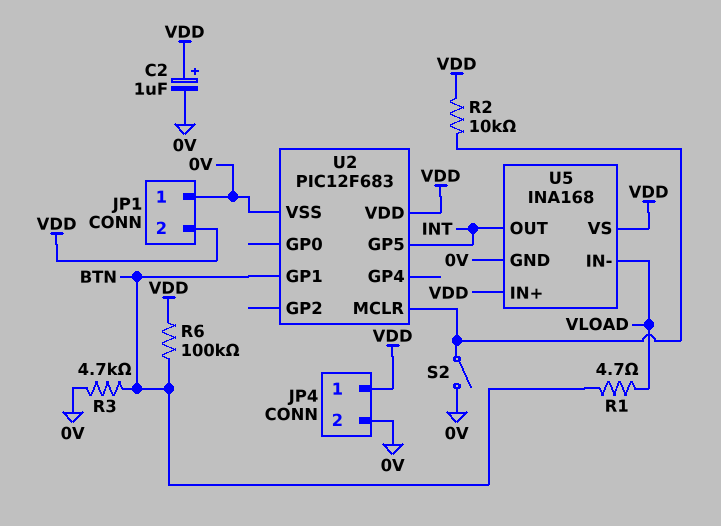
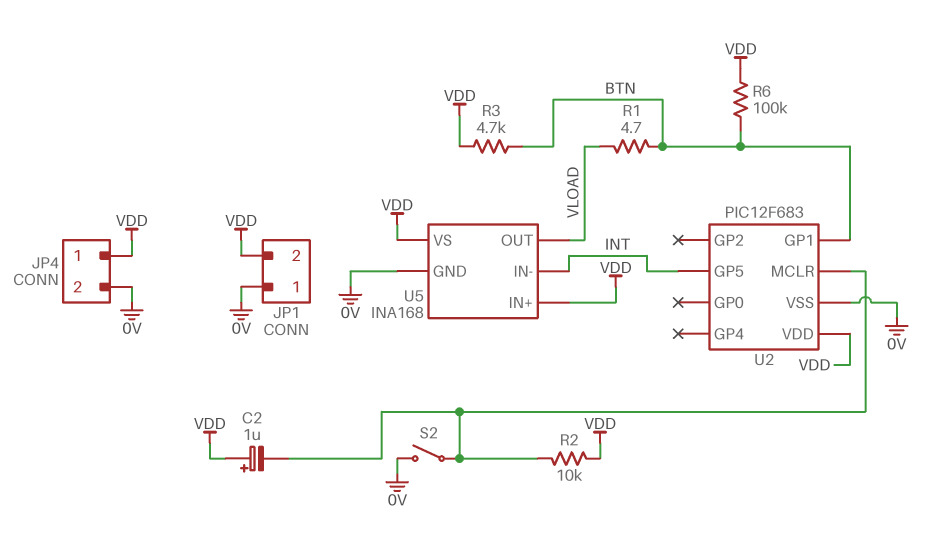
C2: 1uF (plus VDD, minus 0V) -> 1uF (plus VDD, minus U2/MCLR)
R3: 4.7k (0V, BTN) -> 4.7k (BTN, VDD)
U5 pin IN-: VLOAD -> INT
U5 pin OUT: INT -> VLOAD

